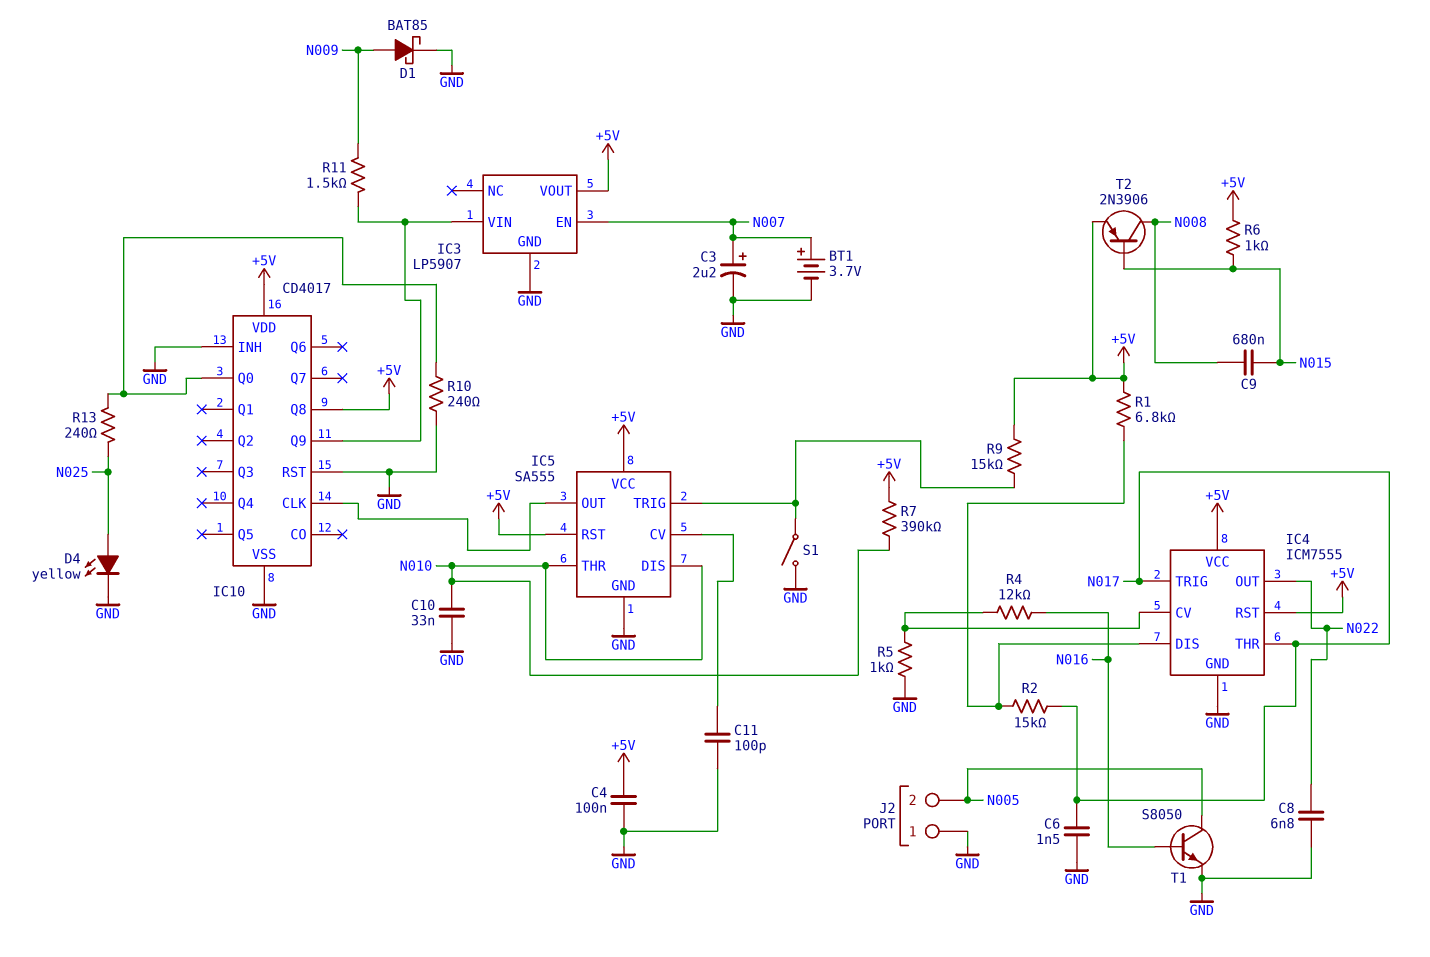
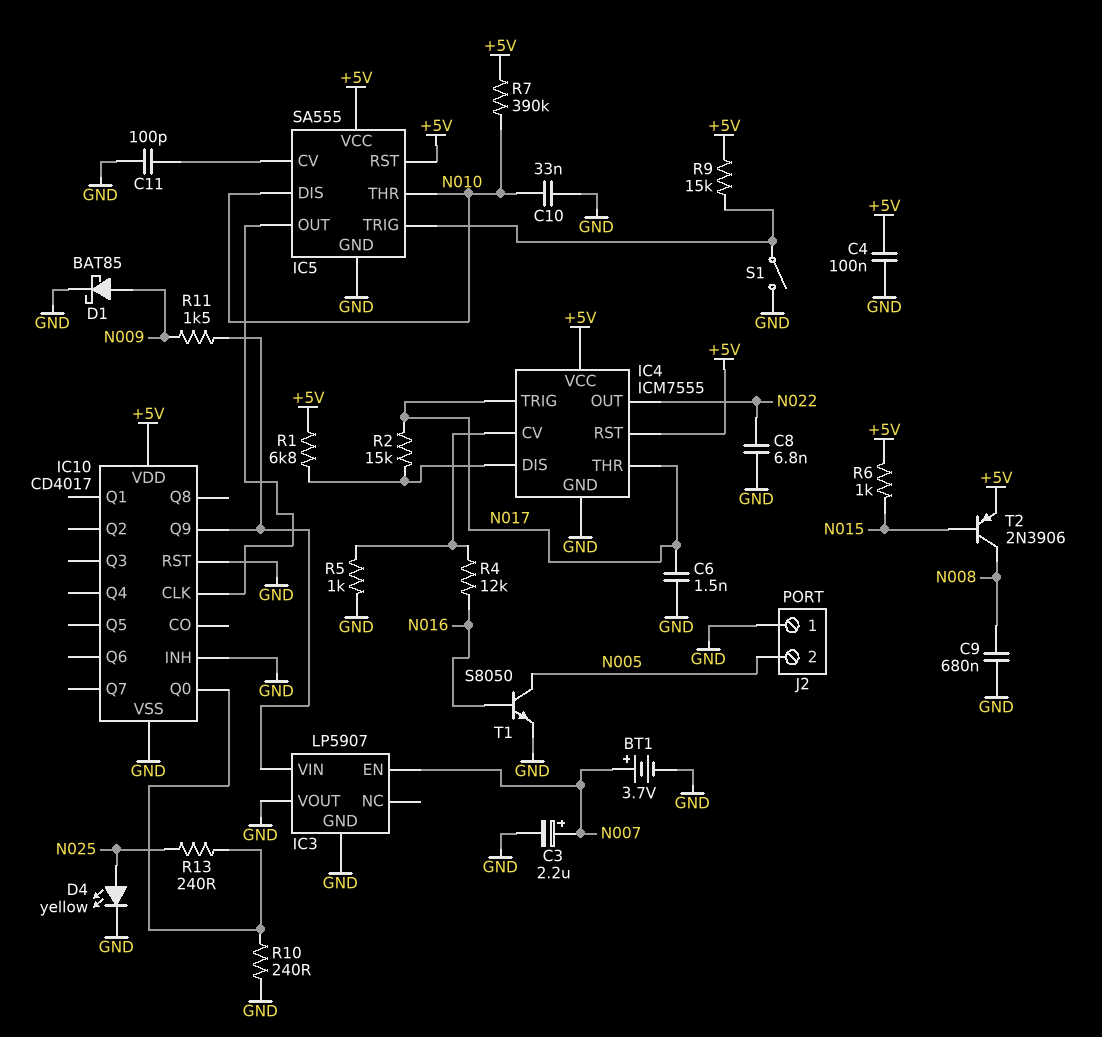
C9: 680nF (N008, N015) -> 680nF (GND, N008)
IC3 pin VOUT: +5V -> GND
IC10 pin Q8: +5V -> none

